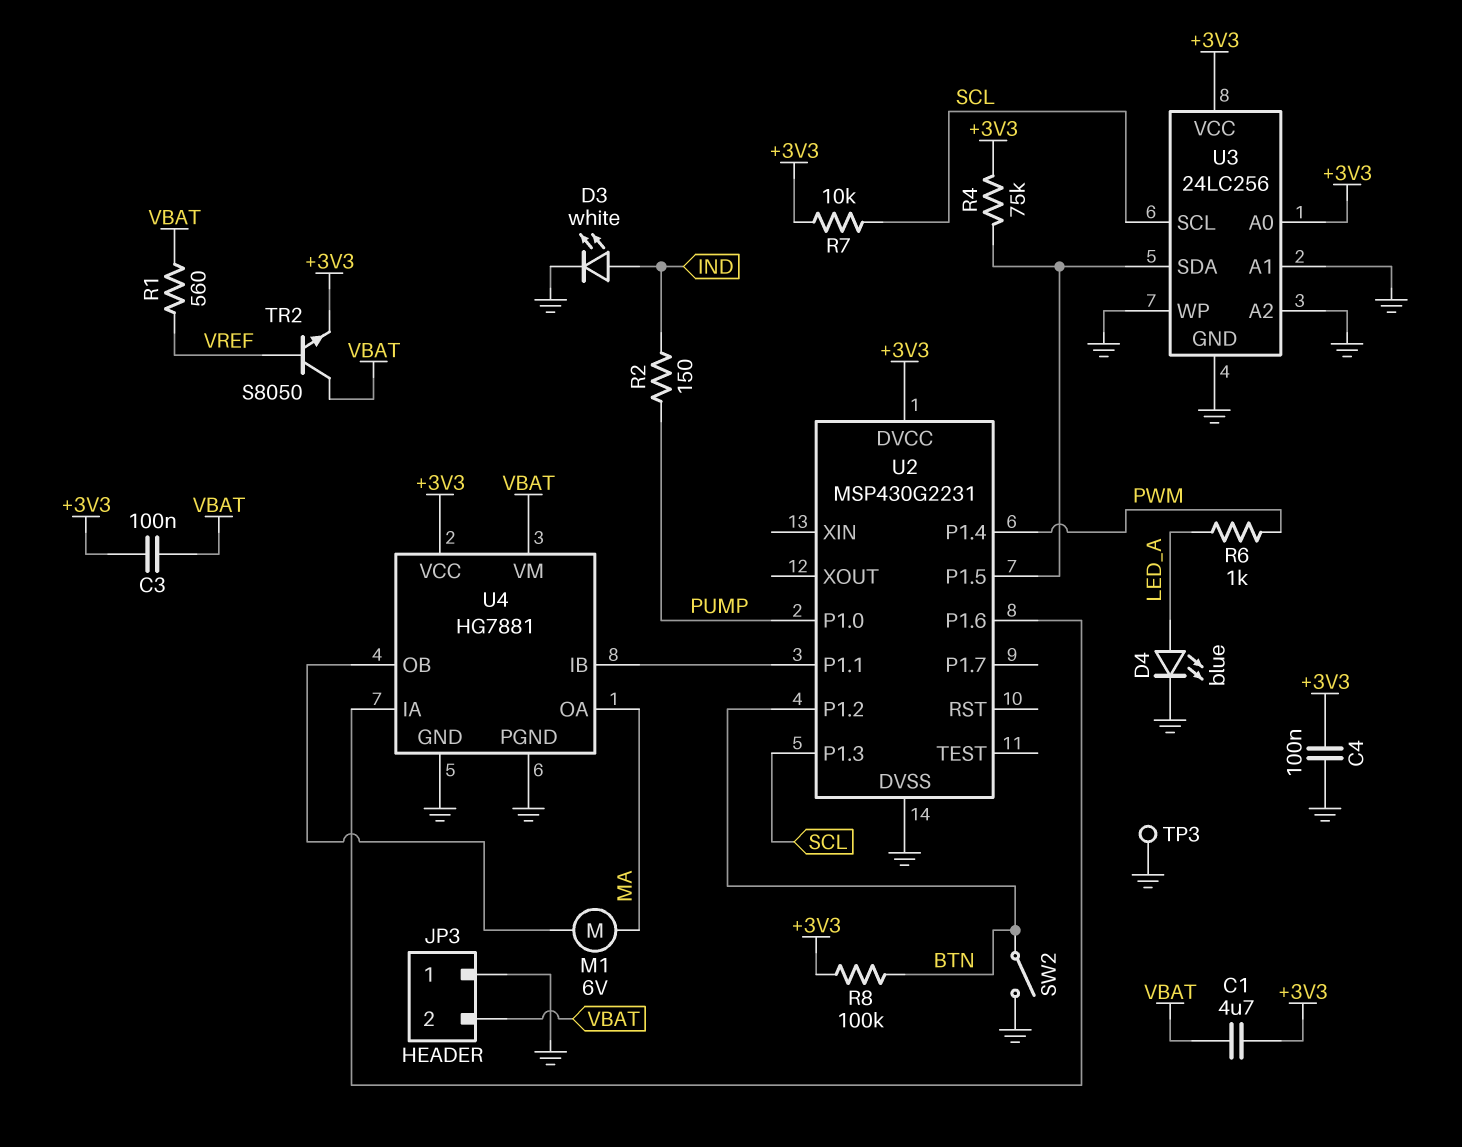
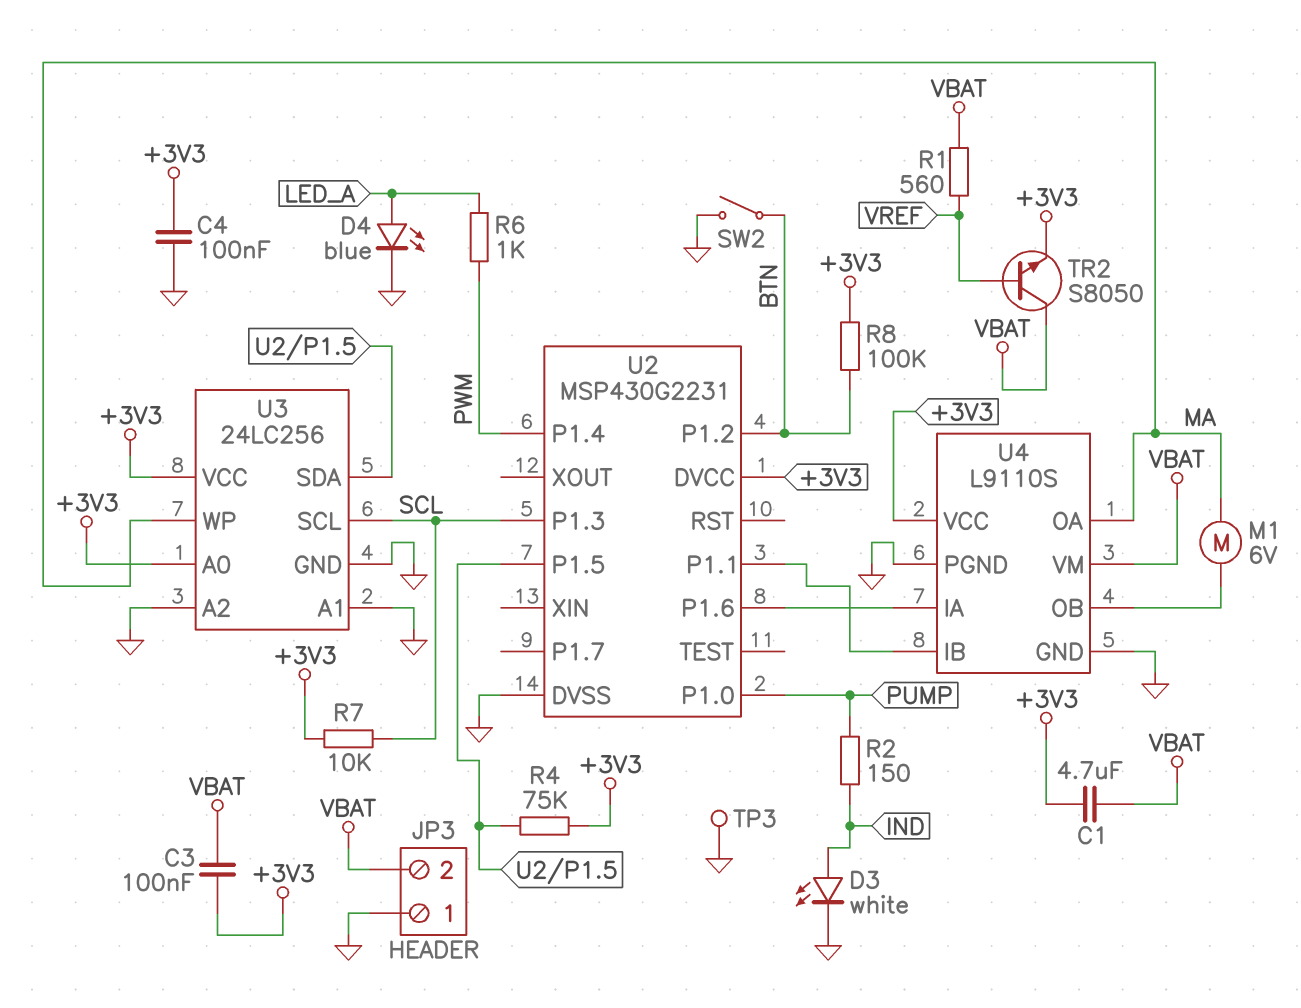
U3 pin WP: GND -> MA
U4: HG7881 -> L9110S

